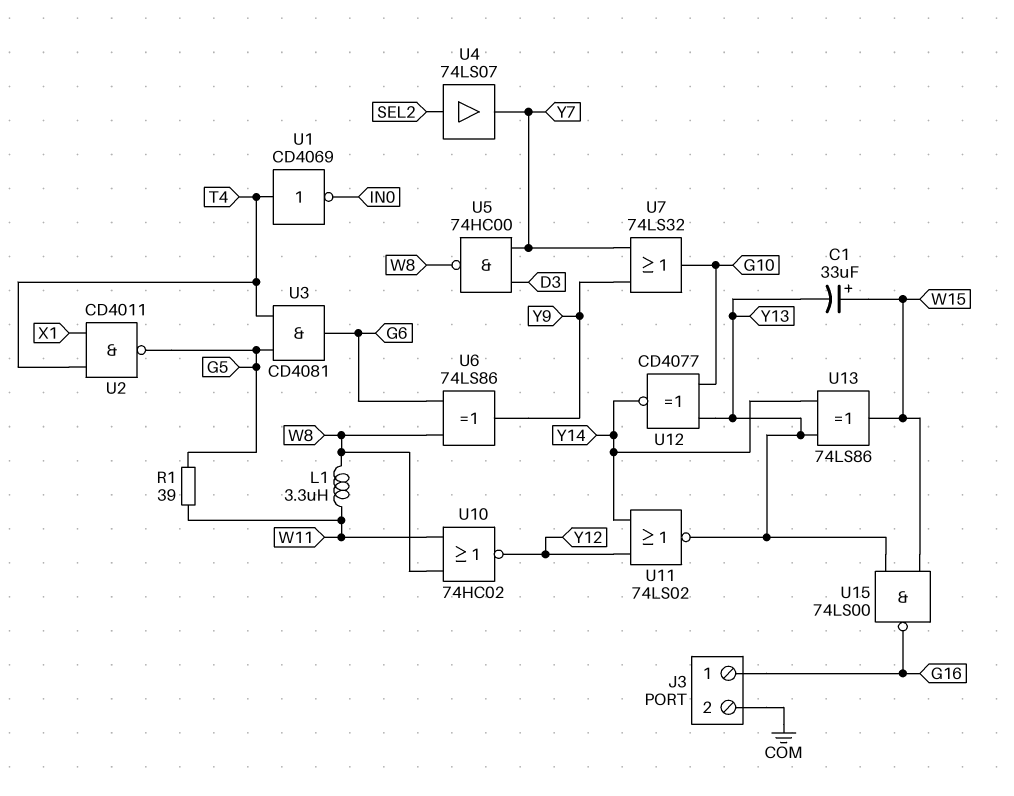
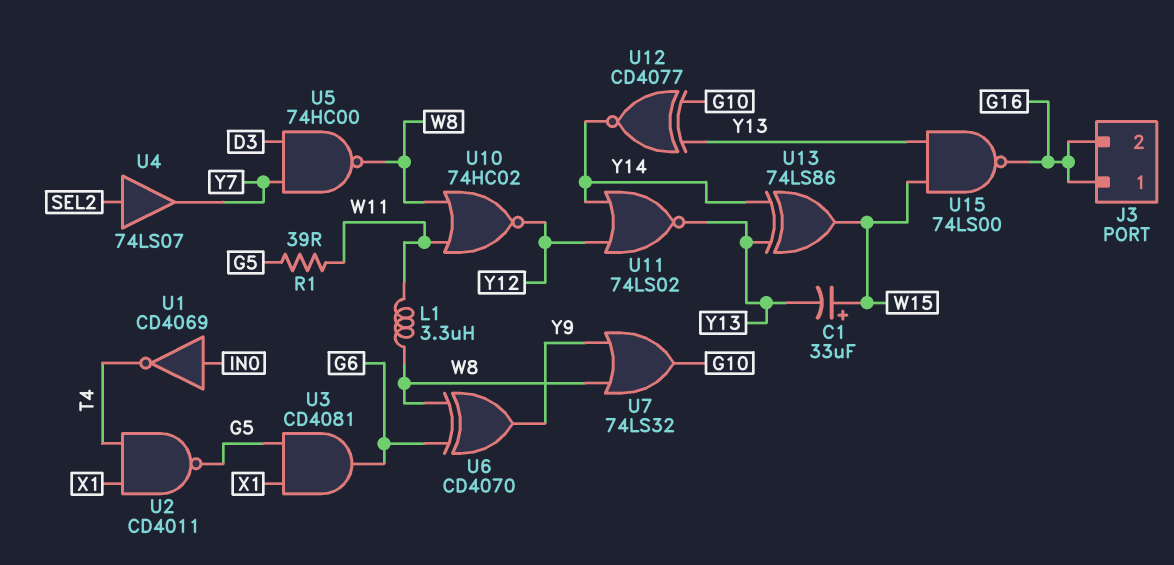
J3 pin 2: COM -> G16
U1: NOT CD4069 (in T4, out IN0) -> NOT CD4069 (in IN0, out T4)
U3: AND CD4081 (in G5, in T4, out G6) -> AND CD4081 (in G5, in X1, out G6)
U6: XOR 74LS86 (in G6, in W8, out Y9) -> XOR CD4070 (in G6, in W8, out Y9)
U7: OR 74LS32 (in Y7, in Y9, out G10) -> OR 74LS32 (in W8, in Y9, out G10)

